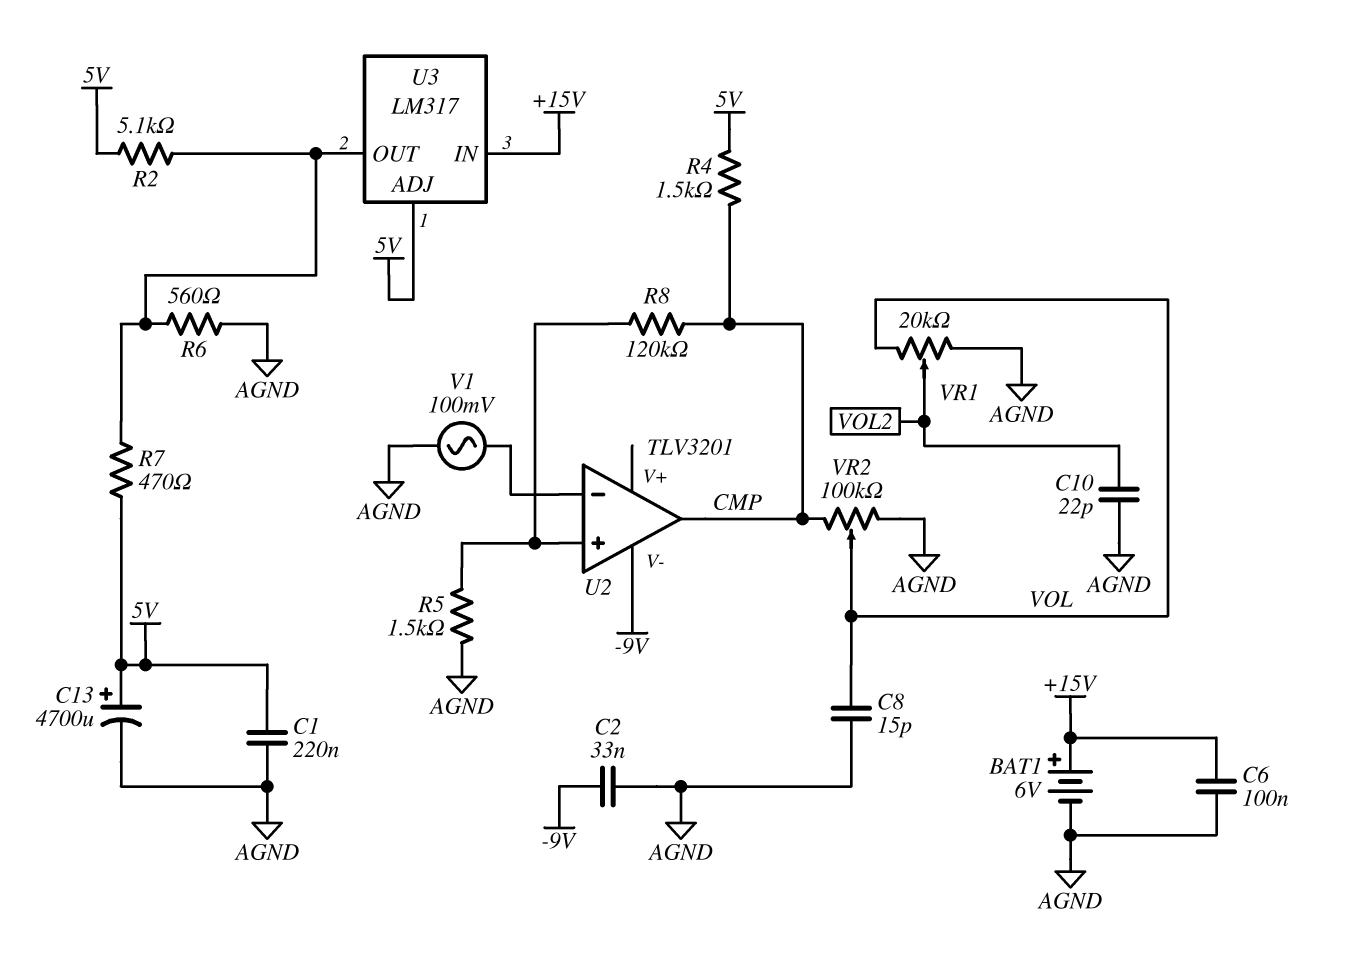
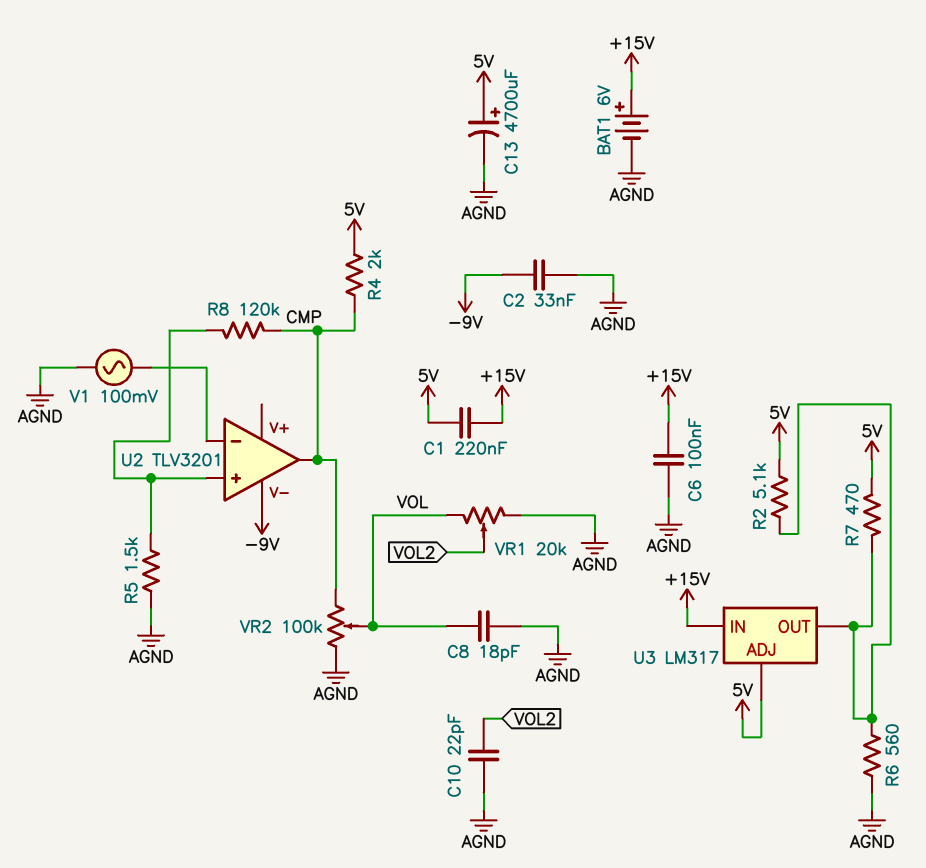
C1: 220nF (5V, AGND) -> 220nF (+15V, 5V)
C8: 15pF (AGND, VOL) -> 18pF (AGND, VOL)
R4: 1.5k (5V, CMP) -> 2k (5V, CMP)

